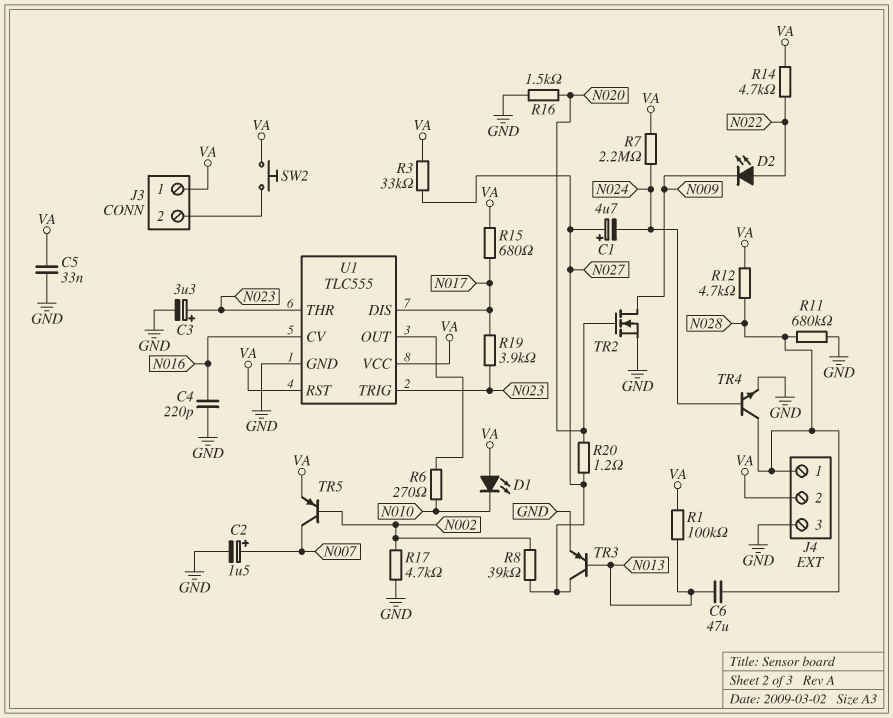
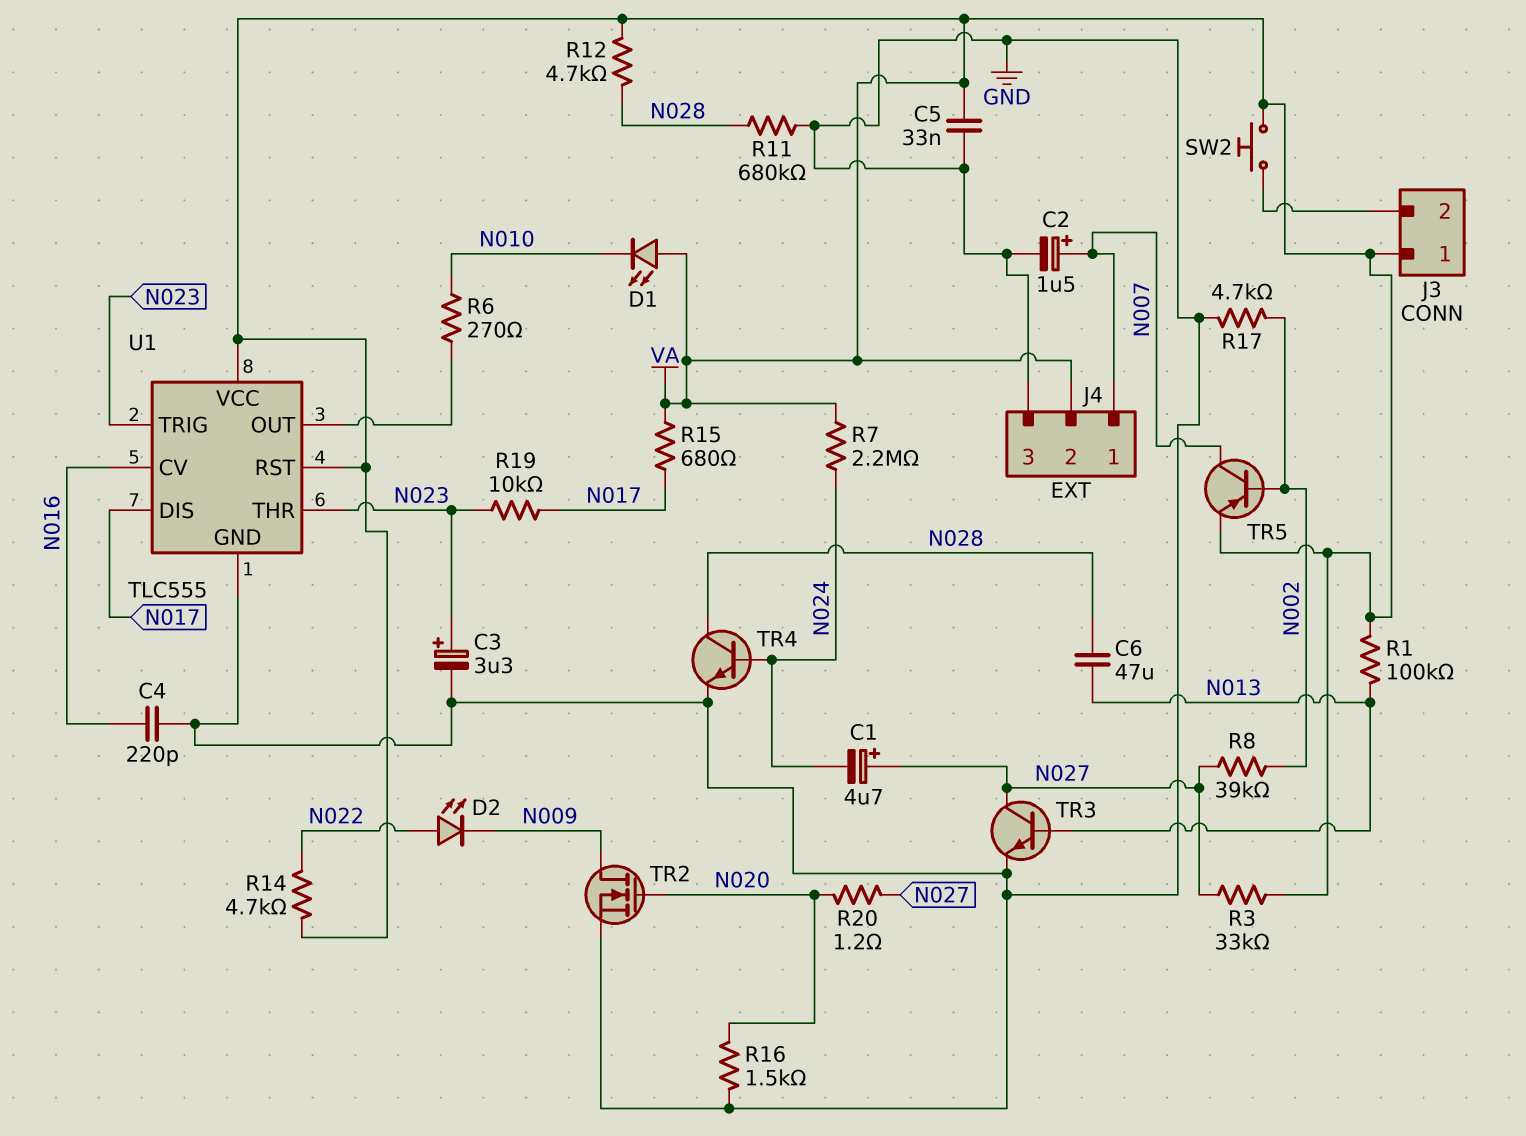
J4 pin 1: N028 -> N007
R19: 3.9k (N017, N023) -> 10k (N017, N023)
TR3: PNP (B N013, C N027, E GND) -> NPN (B N013, C N027, E GND)

